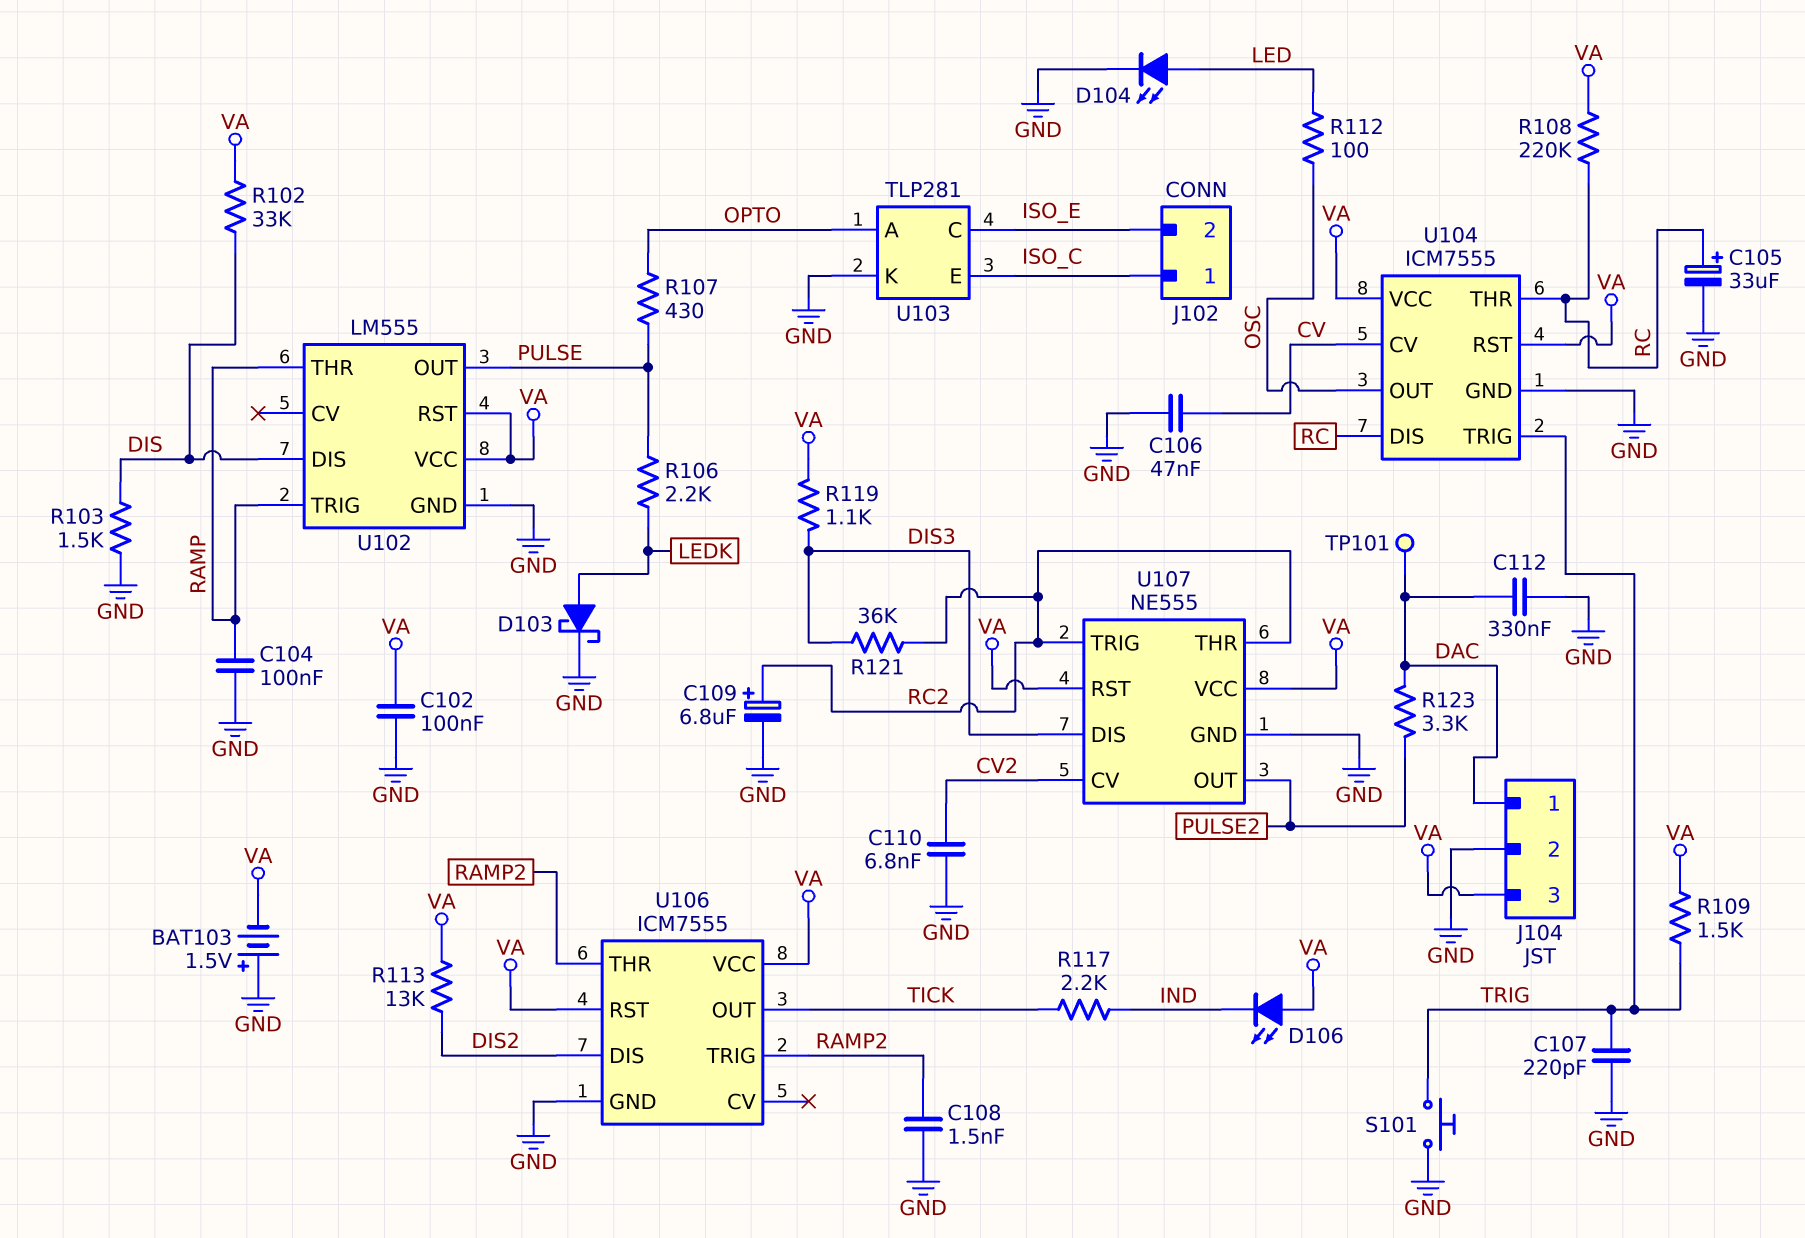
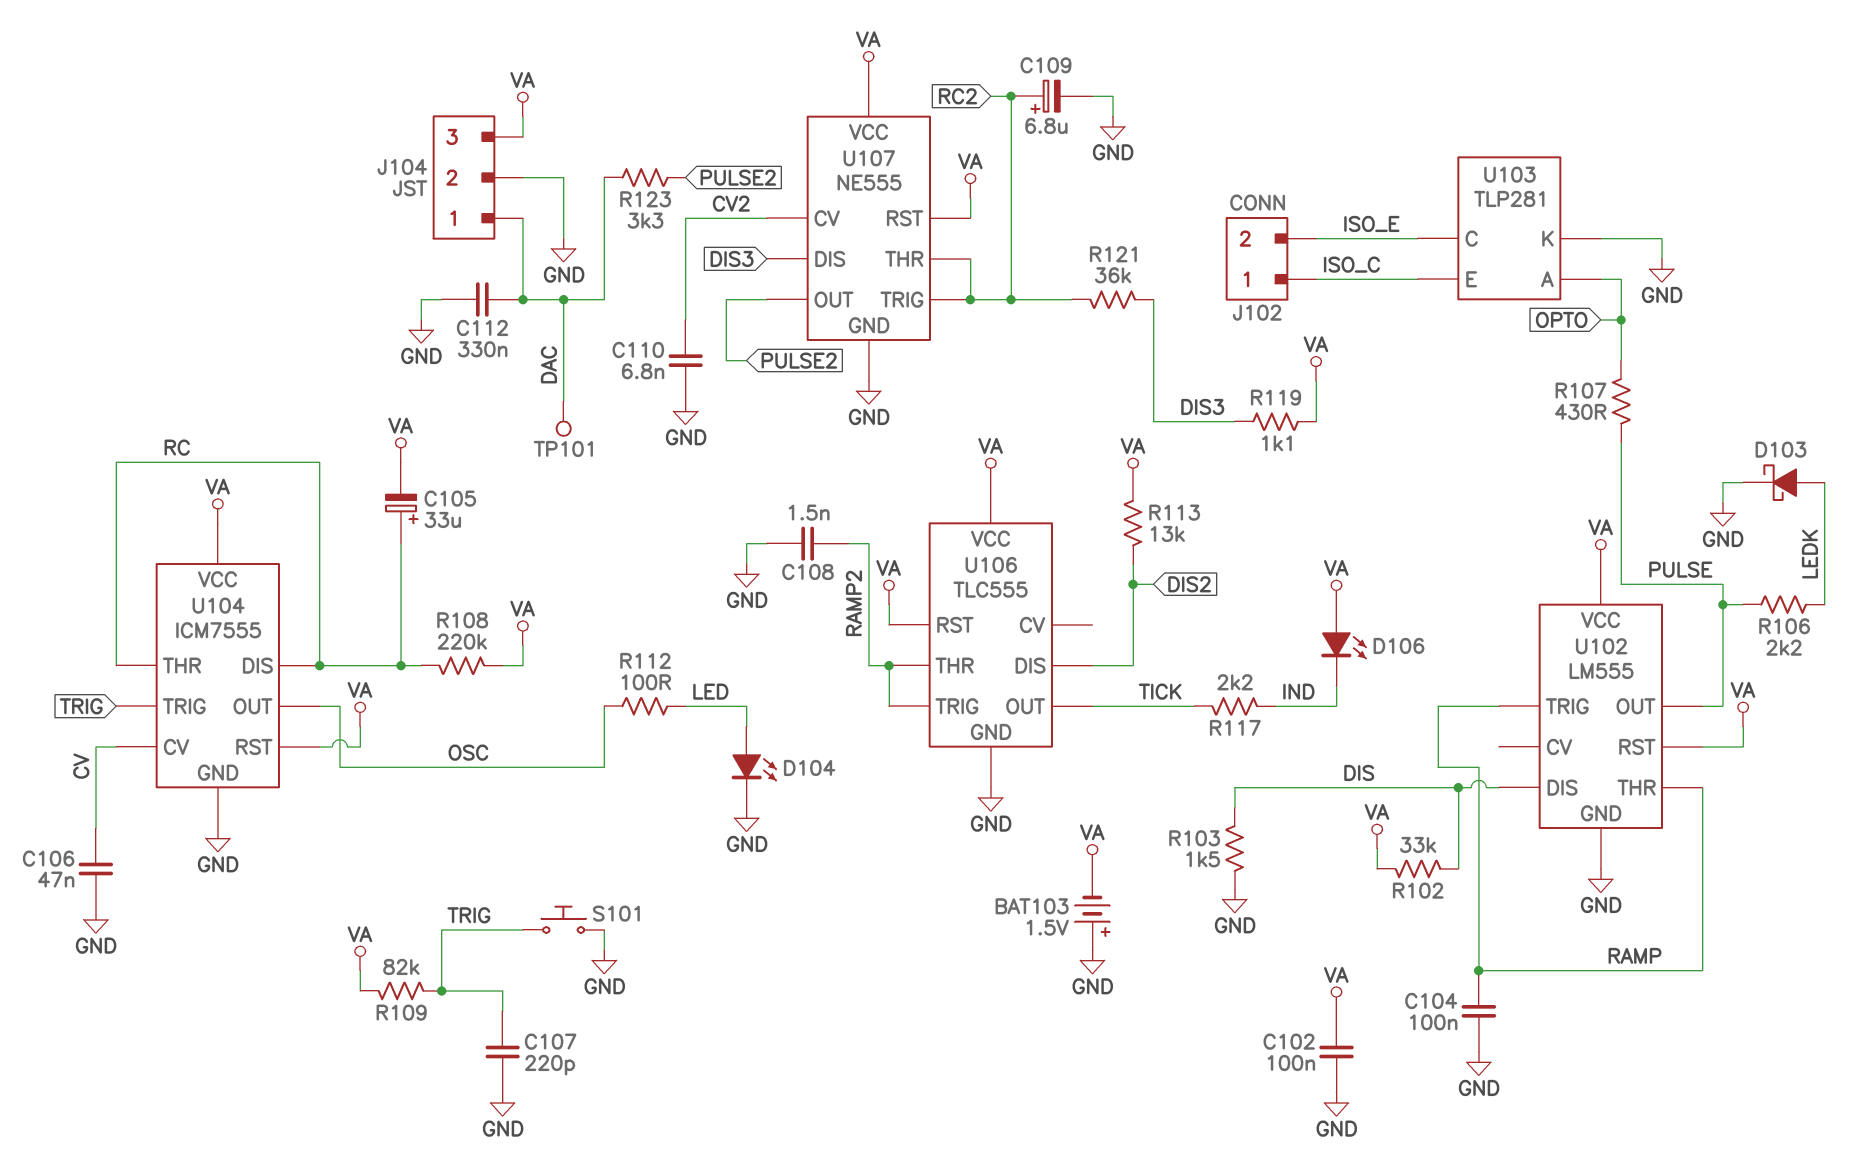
C105: 33uF (plus RC, minus GND) -> 33uF (plus RC, minus VA)
R109: 1.5k (TRIG, VA) -> 82k (TRIG, VA)
U106: ICM7555 -> TLC555

